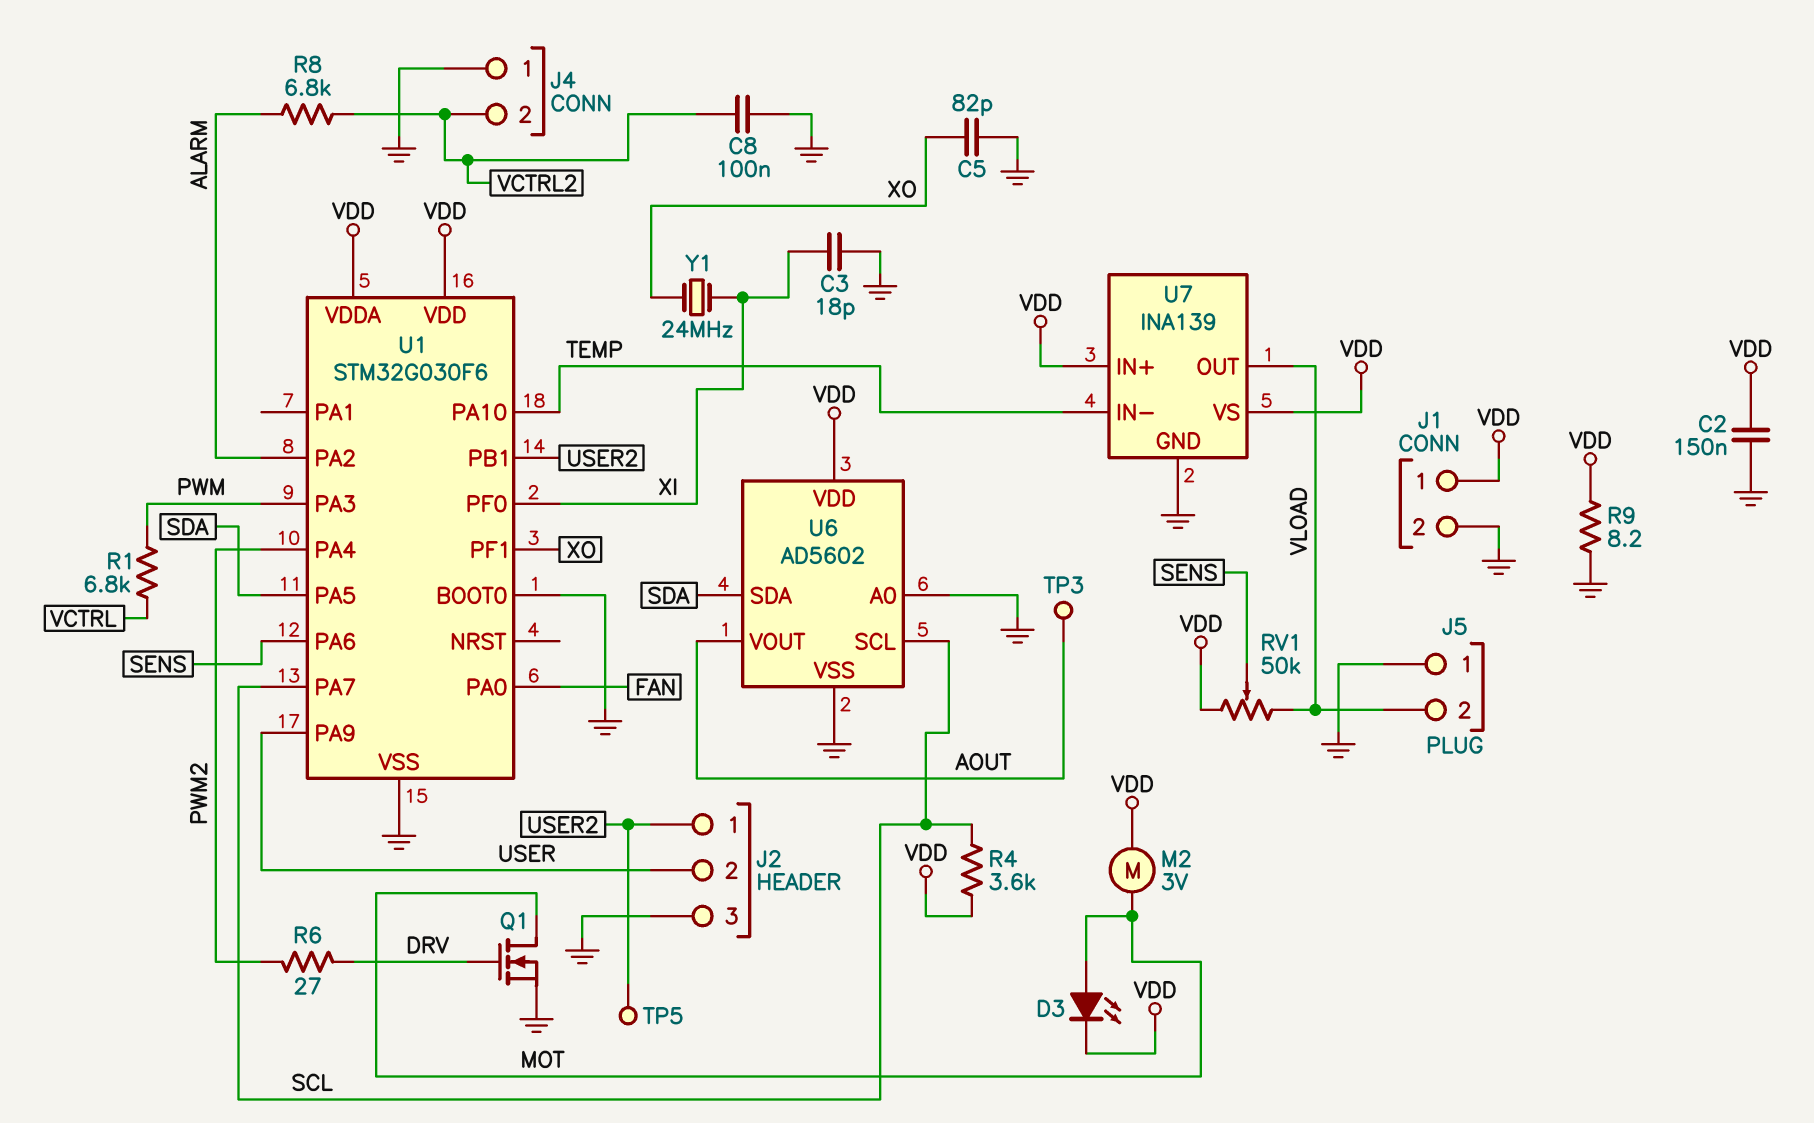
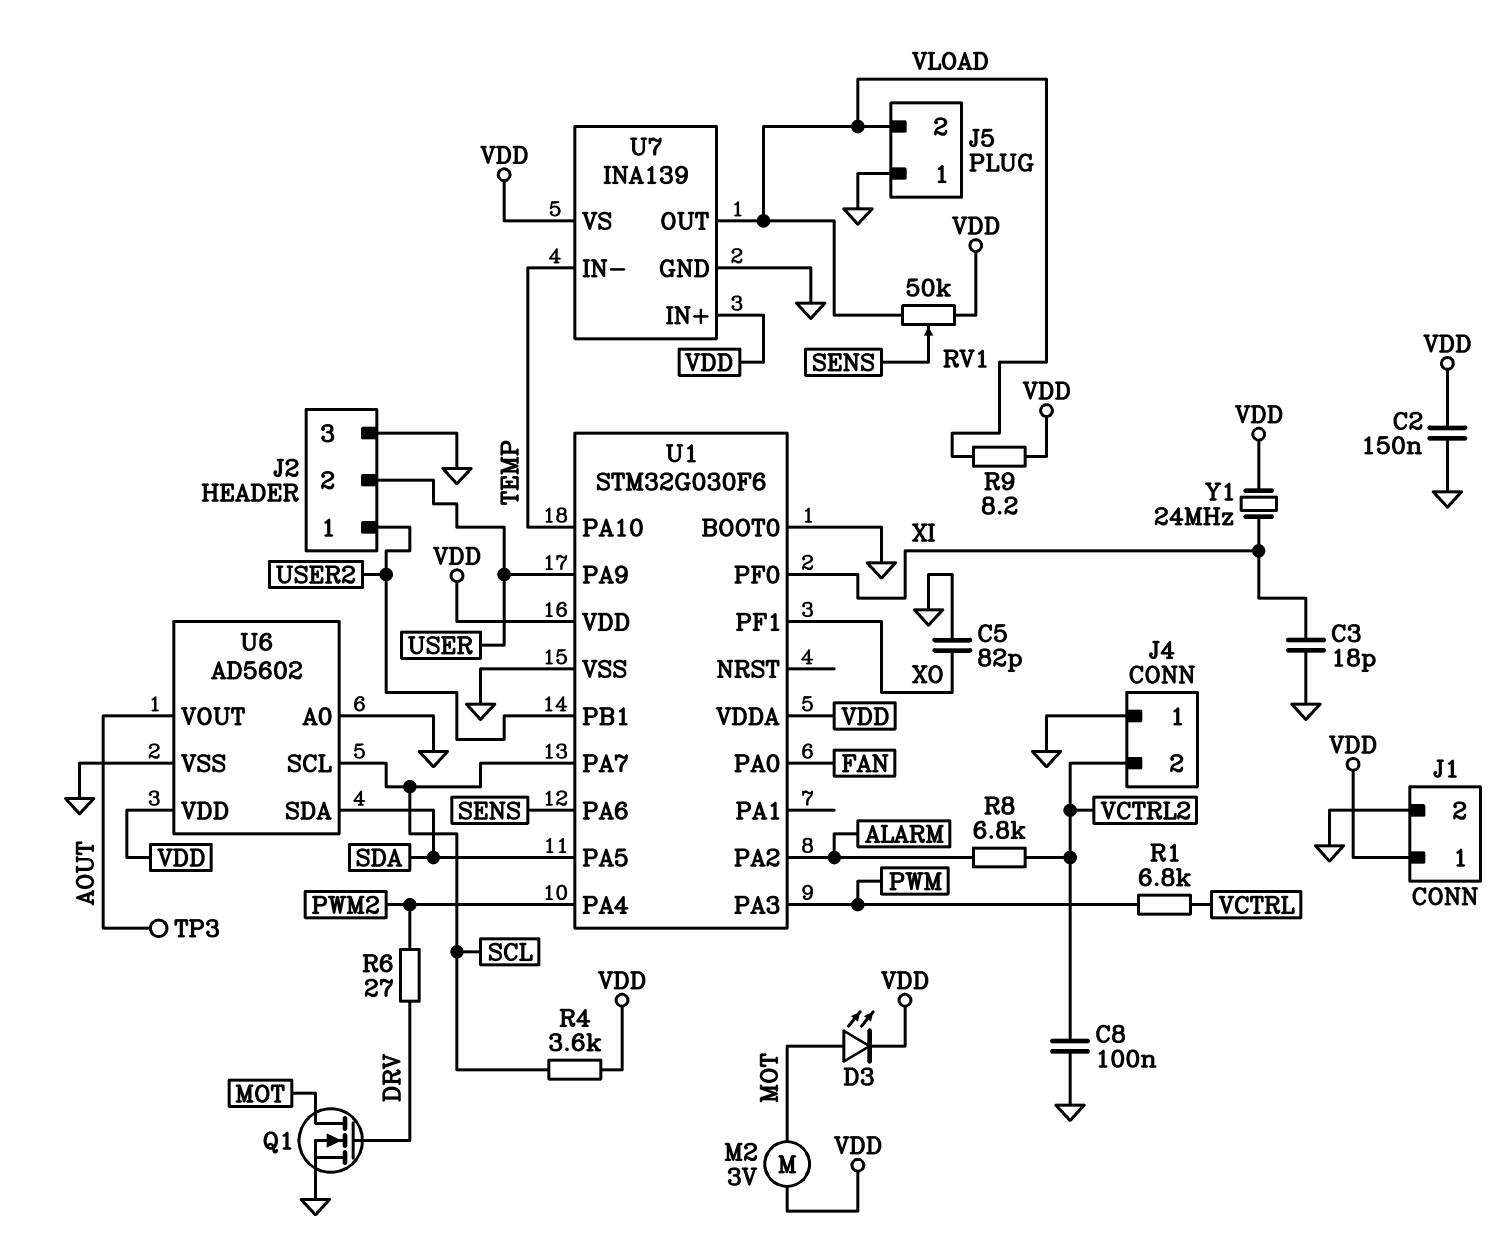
R9: 8.2 (GND, VDD) -> 8.2 (VDD, VLOAD)
TP5: test point (USER2) -> none
Y1: 24MHz (XI, XO) -> 24MHz (VDD, XI)

